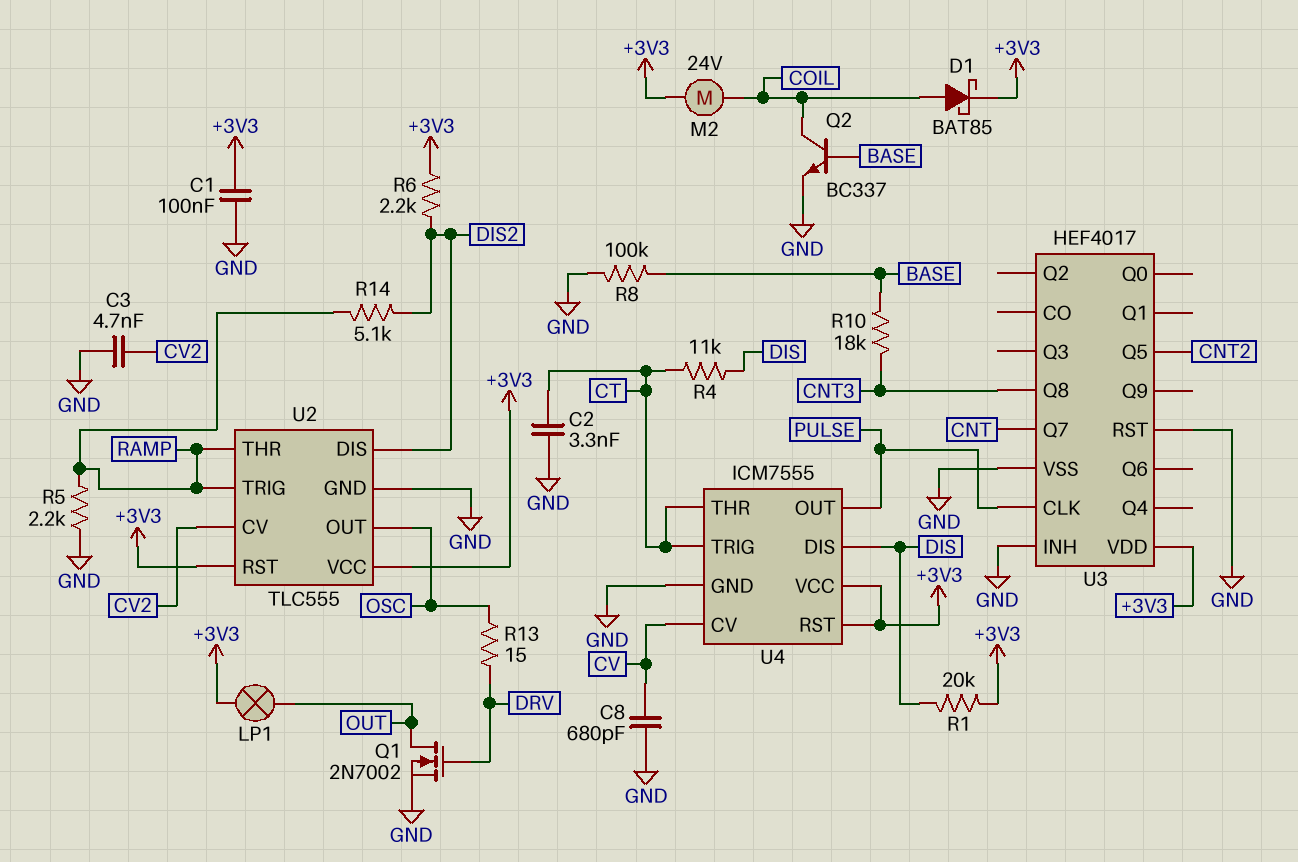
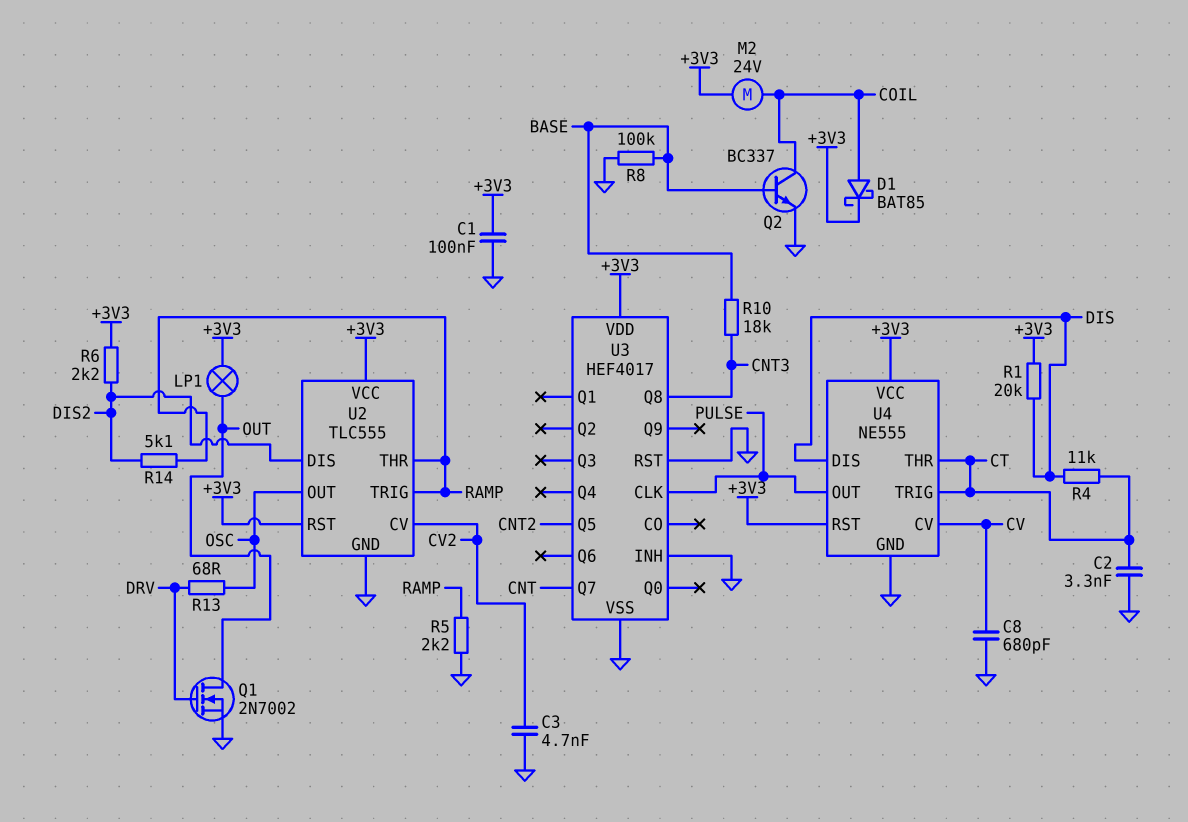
R13: 15 (DRV, OSC) -> 68 (DRV, OSC)
U4: ICM7555 -> NE555

